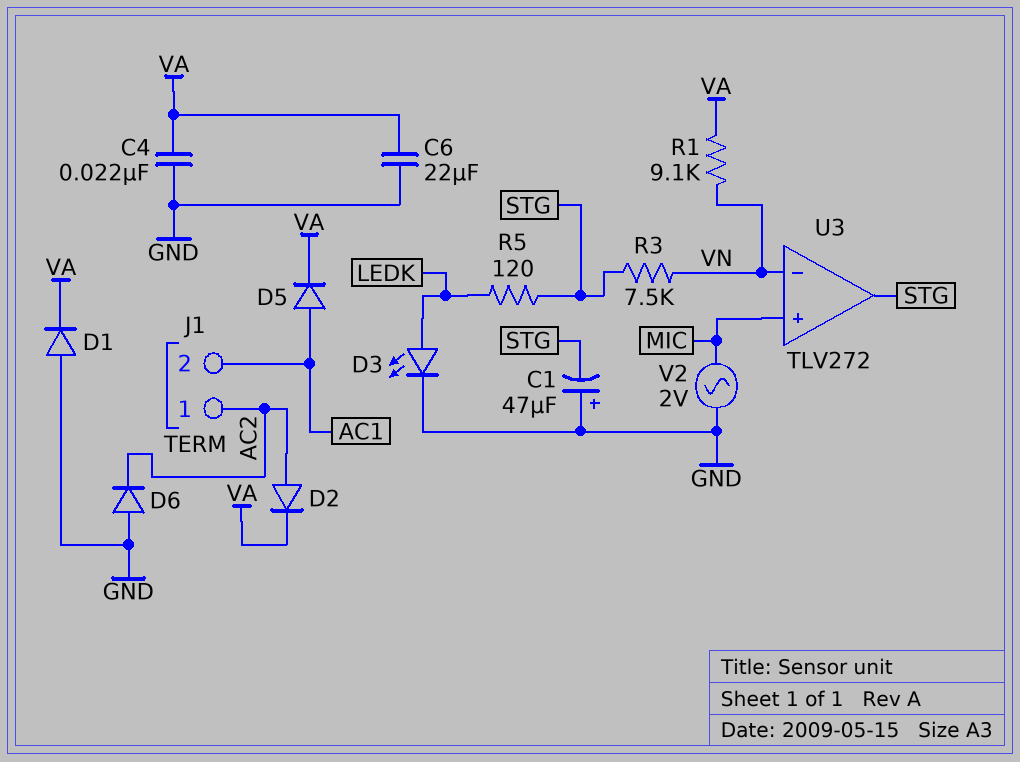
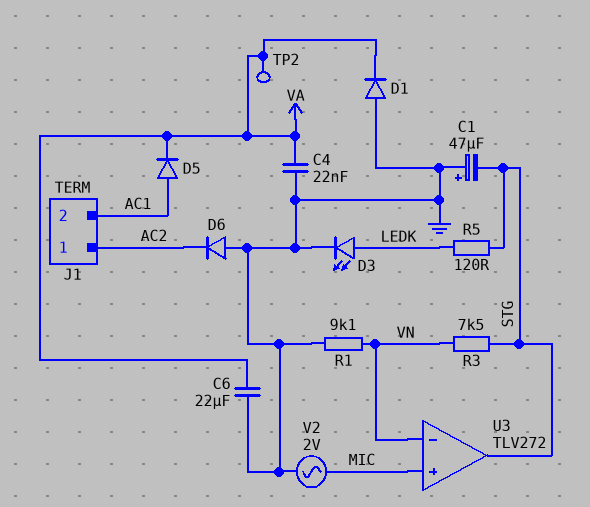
D2: diode (A AC2, K VA) -> none
R1: 9.1k (VA, VN) -> 9.1k (GND, VN)
TP2: none -> test point (VA)

